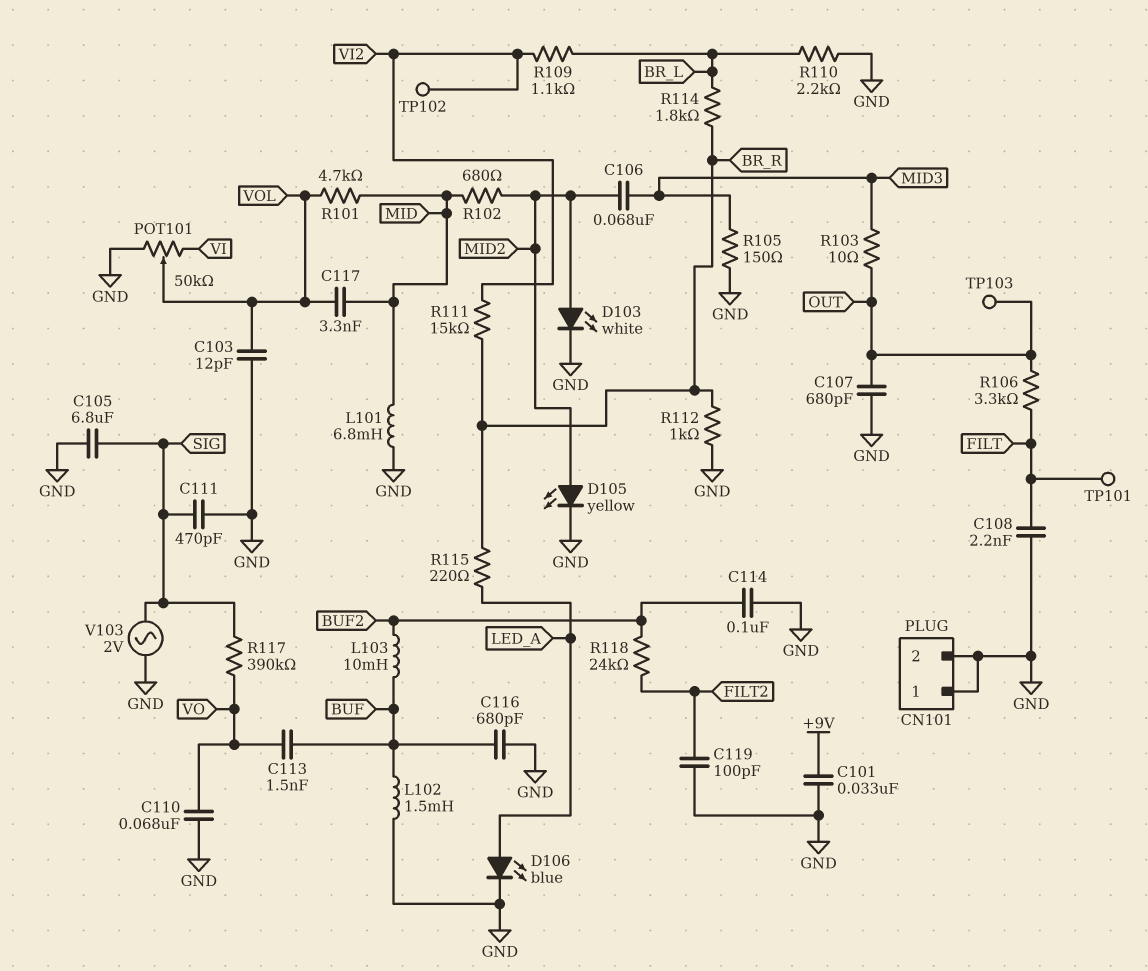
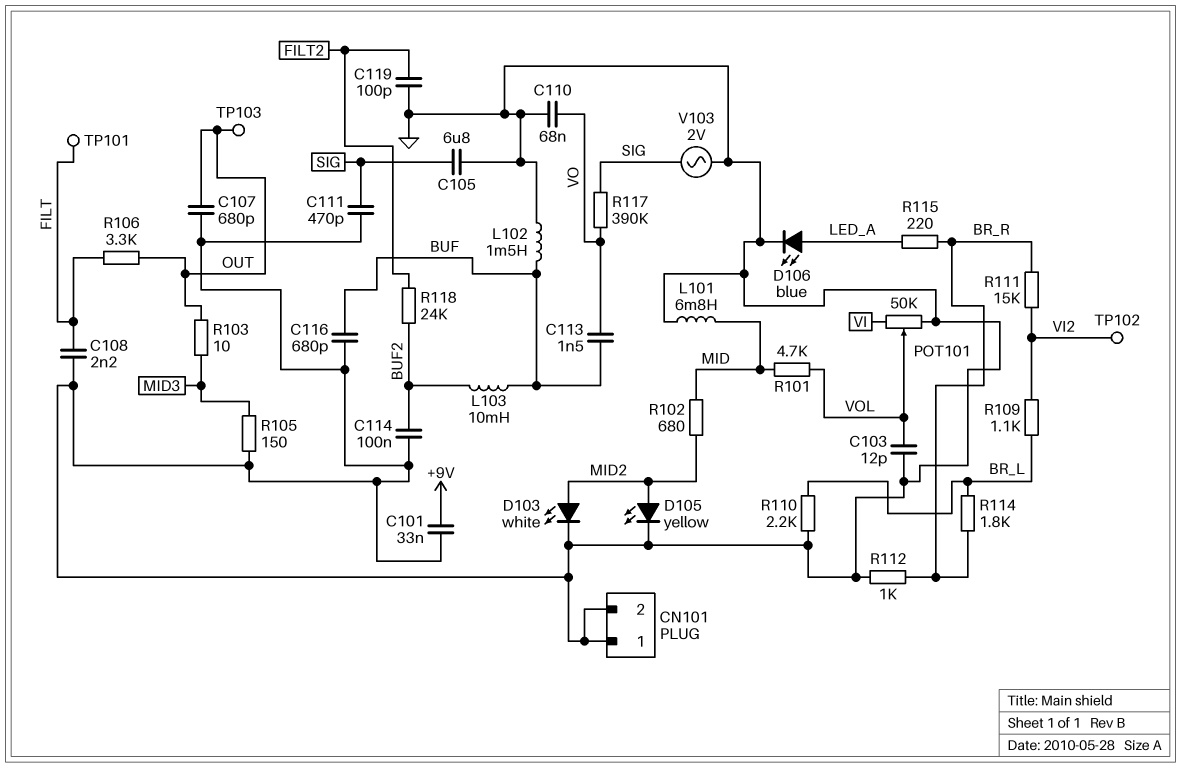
C106: 68nF (MID2, MID3) -> none
C117: 3.3nF (MID, VOL) -> none

